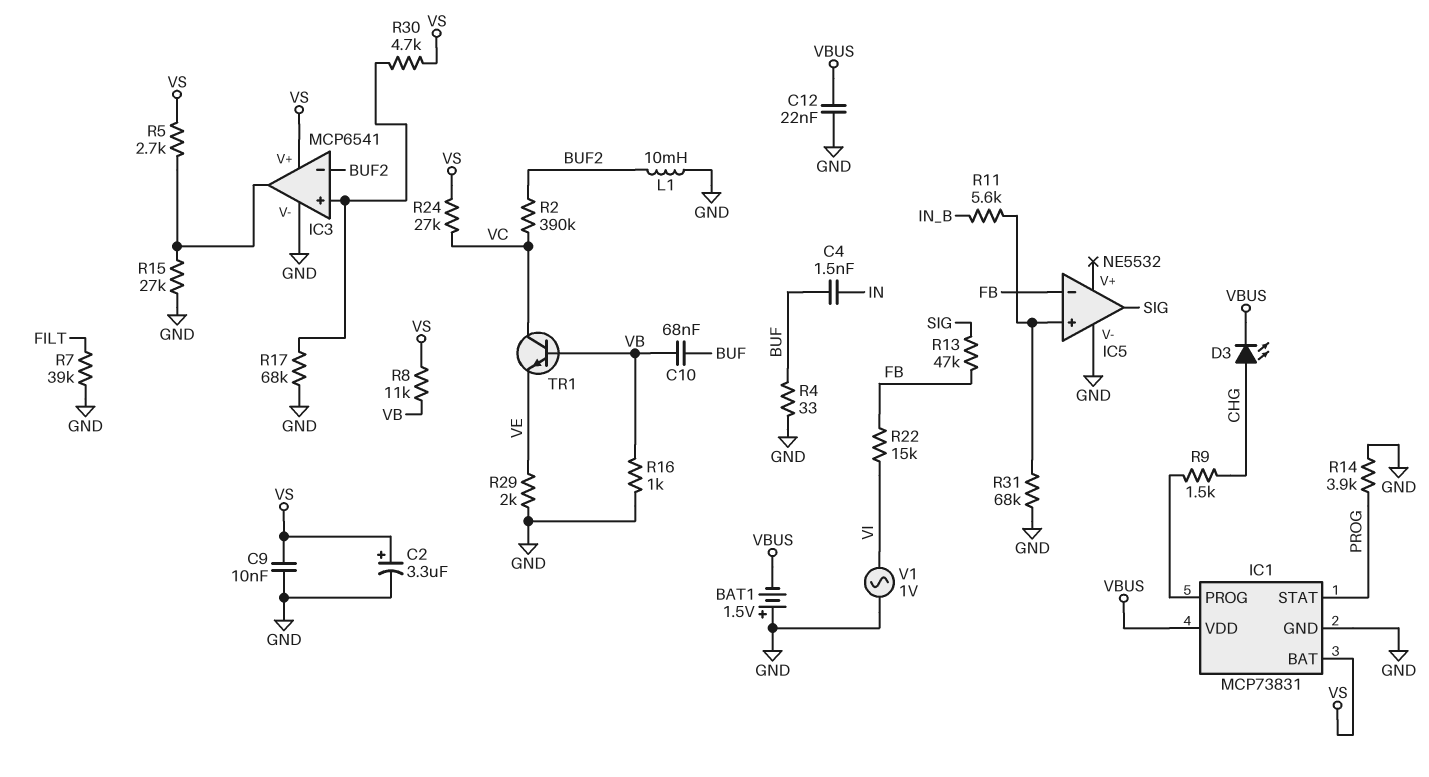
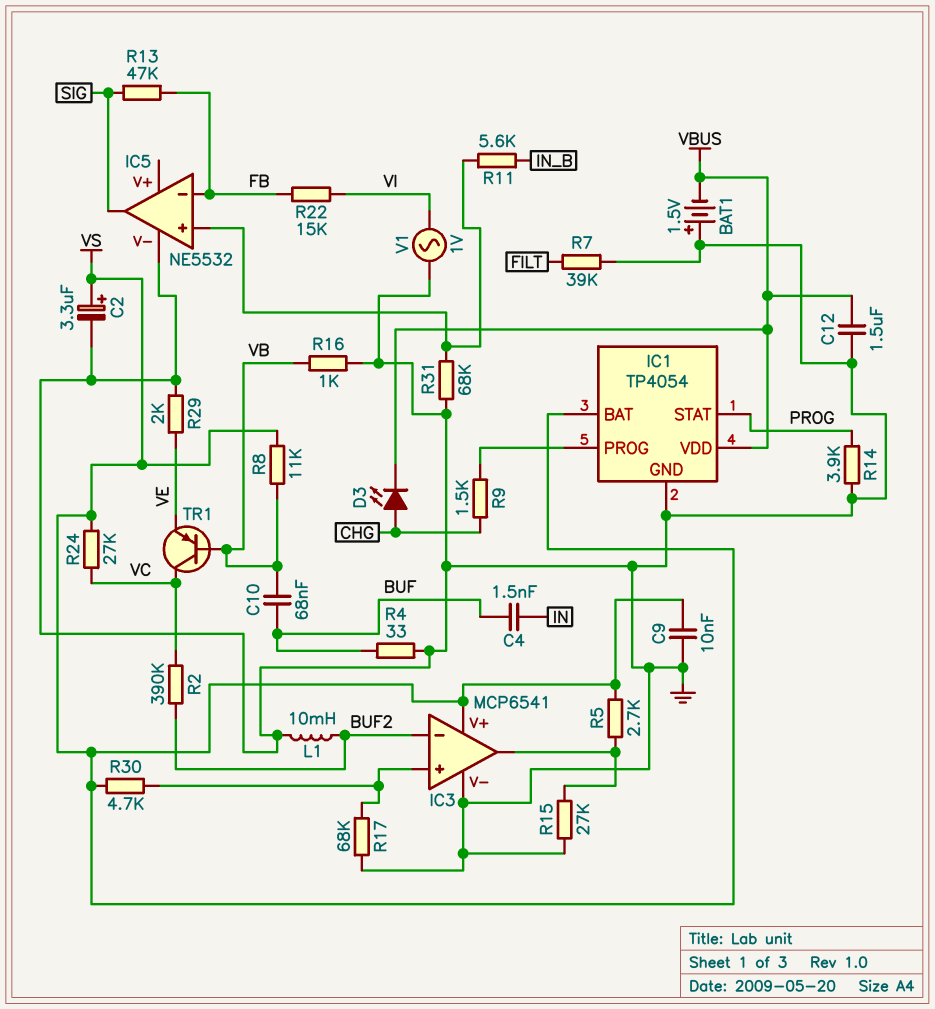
C12: 22nF (GND, VBUS) -> 1.5uF (GND, VBUS)
IC1: MCP73831 -> TP4054
TR1: NPN (B VB, C VC, E VE) -> PNP (B VB, C VC, E VE)

